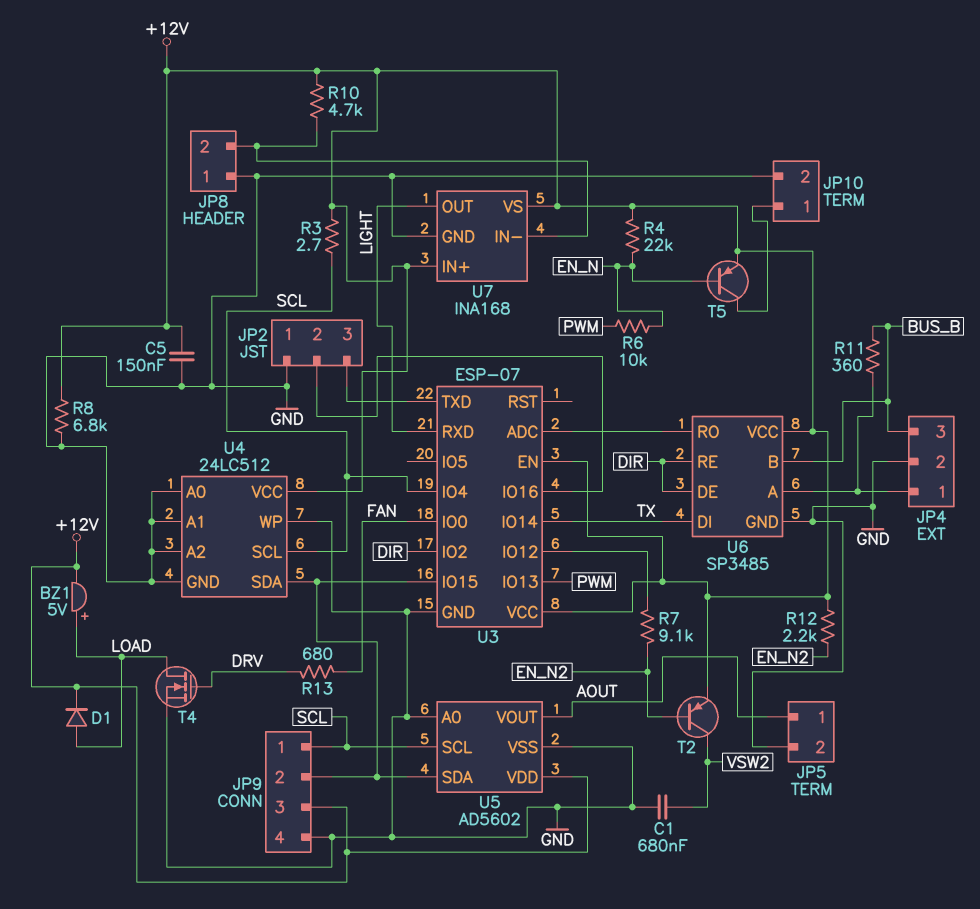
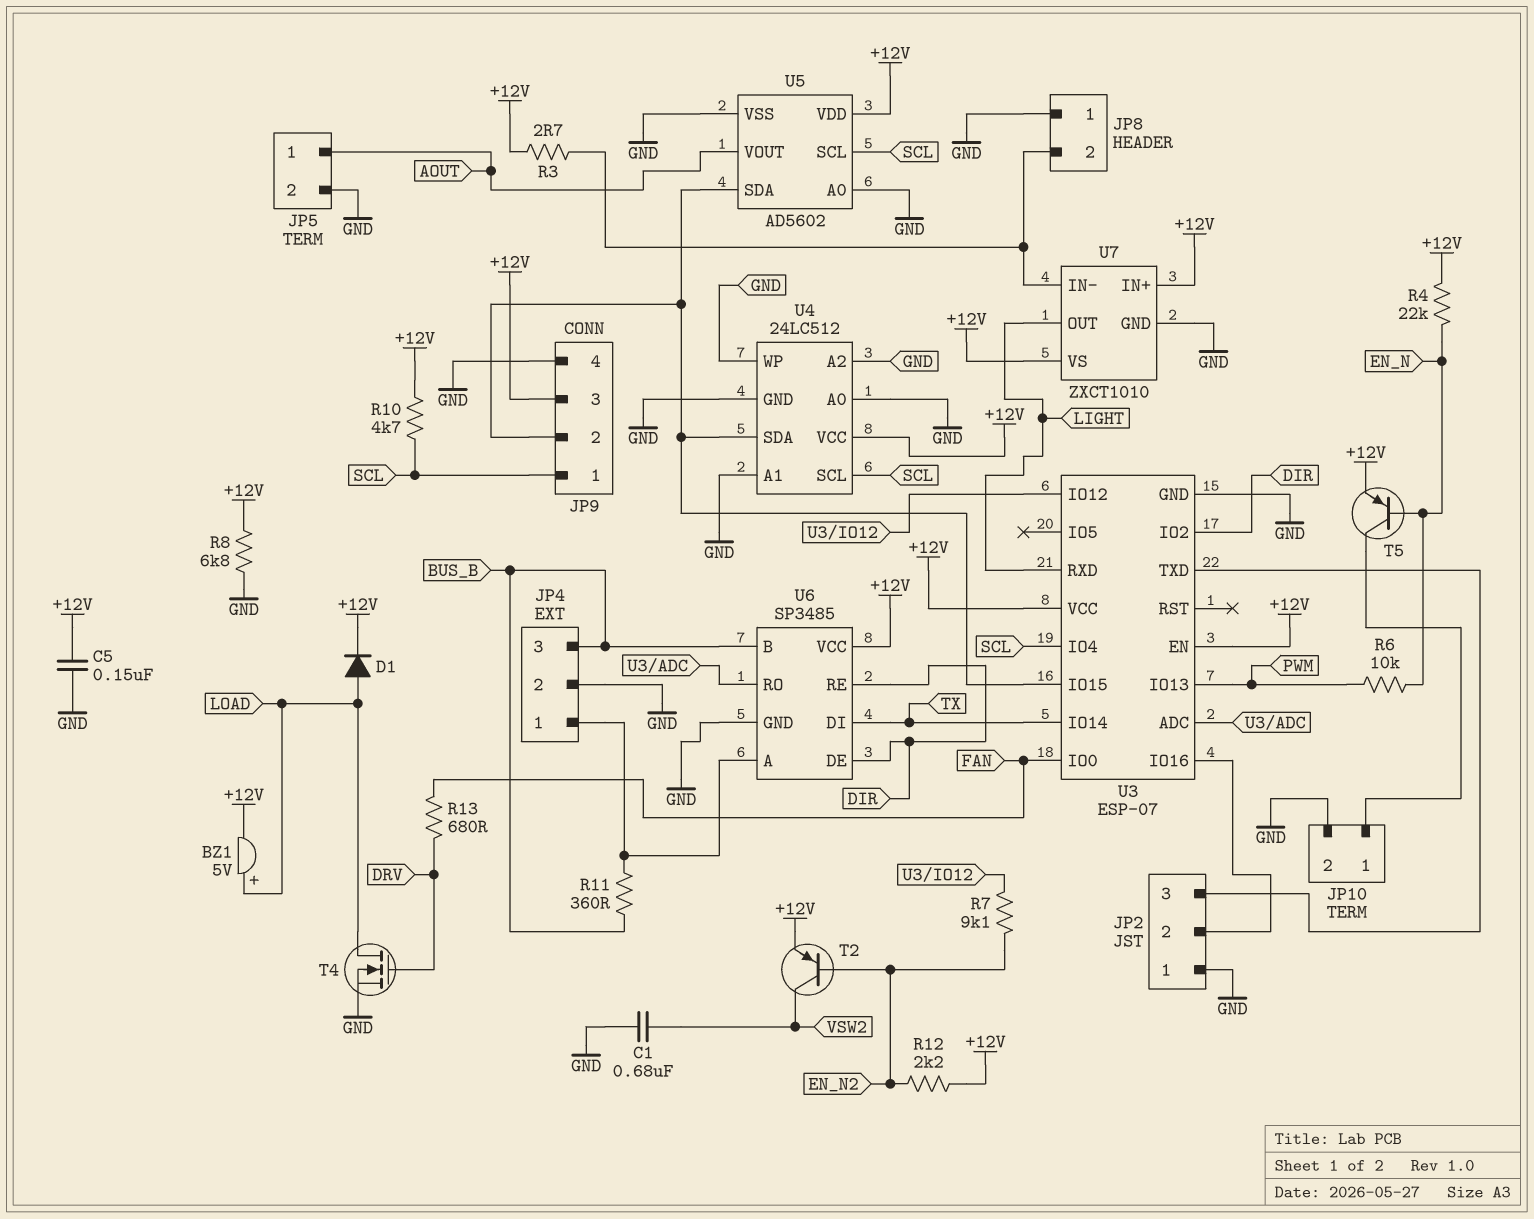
R3: 2.7 (+12V, SCL) -> 2.7 (+12V, JP8/2)
R10: 4.7k (+12V, JP8/2) -> 4.7k (+12V, SCL)
U7: INA168 -> ZXCT1010

